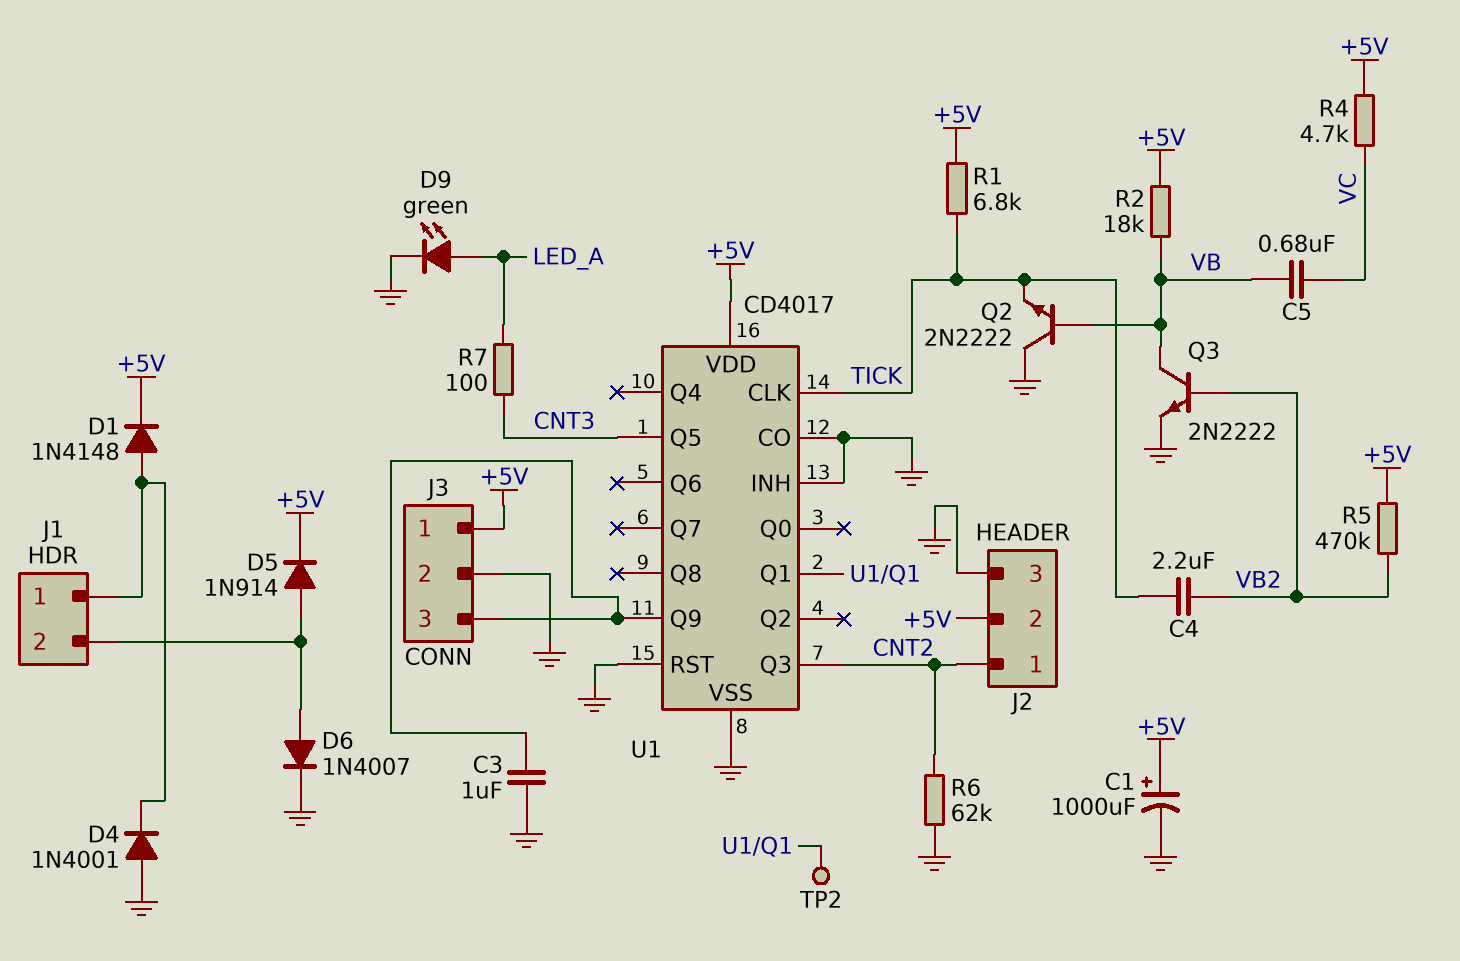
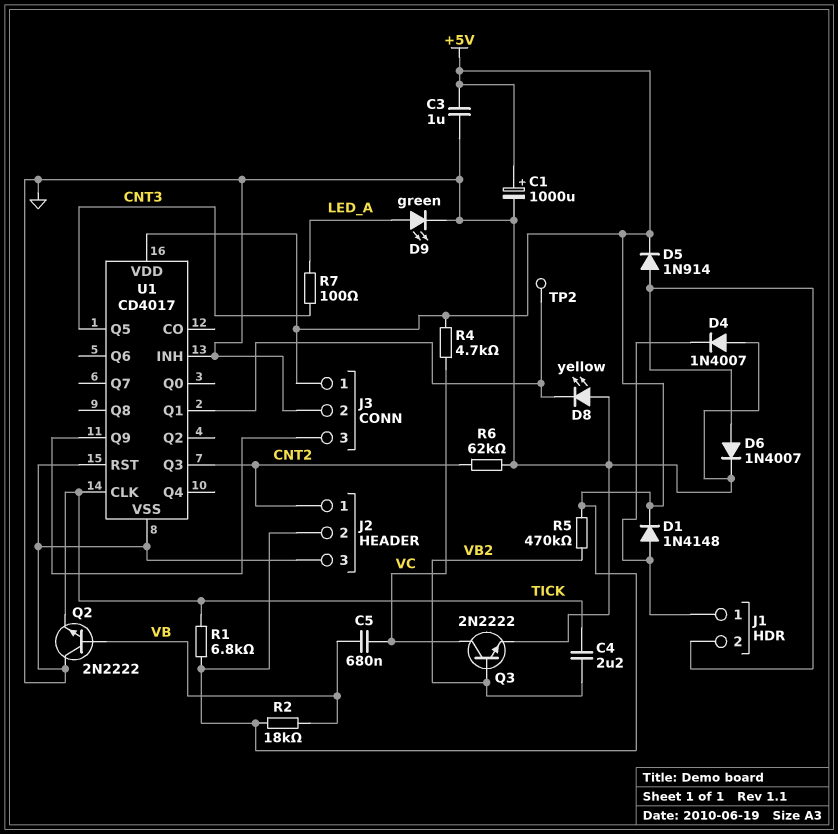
C3: 1uF (GND, J3/3) -> 1uF (+5V, GND)
D4: diode 1N4001 (A GND, K J1/1) -> diode 1N4007 (A GND, K J1/1)
D8: none -> LED yellow (A GND, K U1/Q1)
Q3: NPN 2N2222 (B VB2, C VB, E GND) -> NPN 2N2222 (B VB2, C VC, E GND)
U1 pin CO: GND -> none

